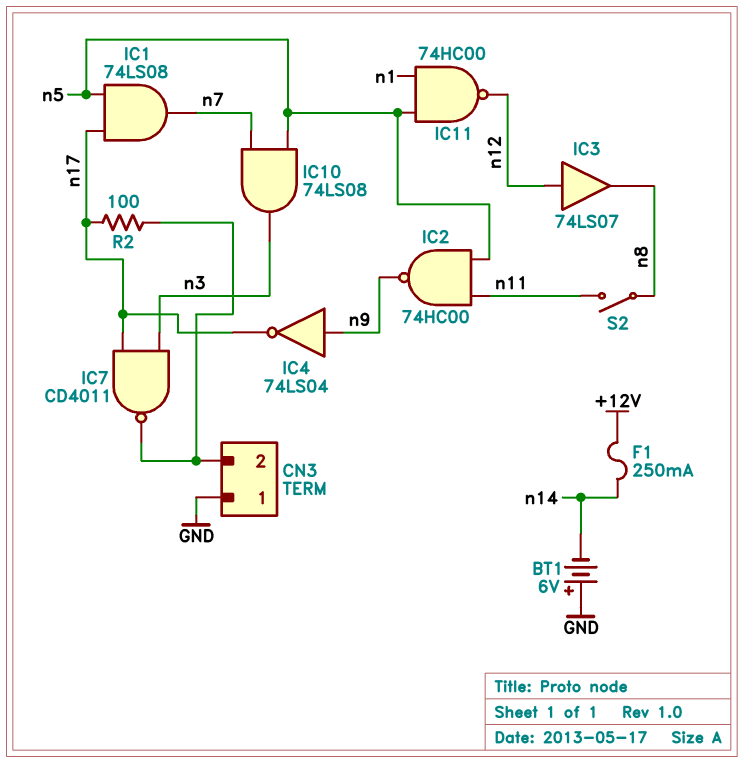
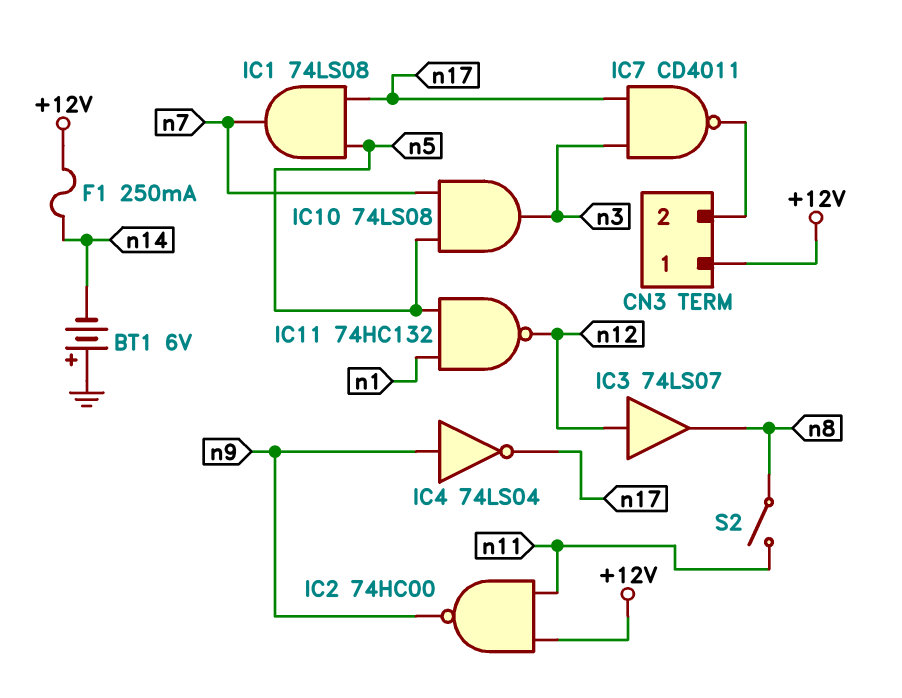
CN3 pin 1: GND -> +12V
IC2: NAND 74HC00 (in n5, in n11, out n9) -> NAND 74HC00 (in +12V, in n11, out n9)
IC11: NAND 74HC00 (in n1, in n5, out n12) -> NAND 74HC132 (in n1, in n5, out n12)
R2: 100 (CN3/2, n17) -> none

